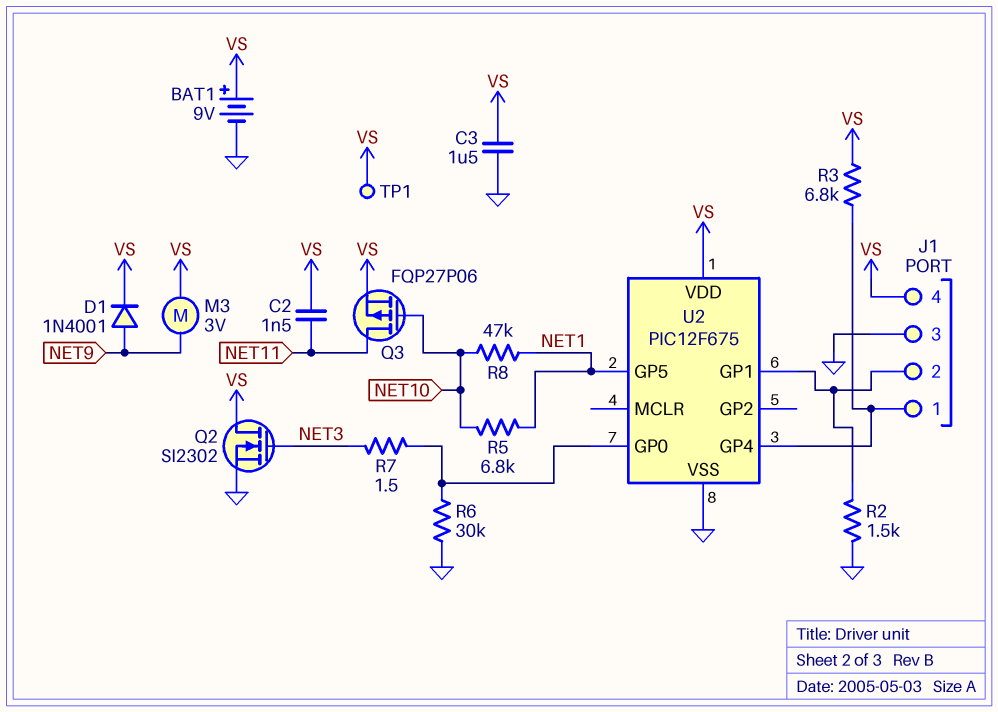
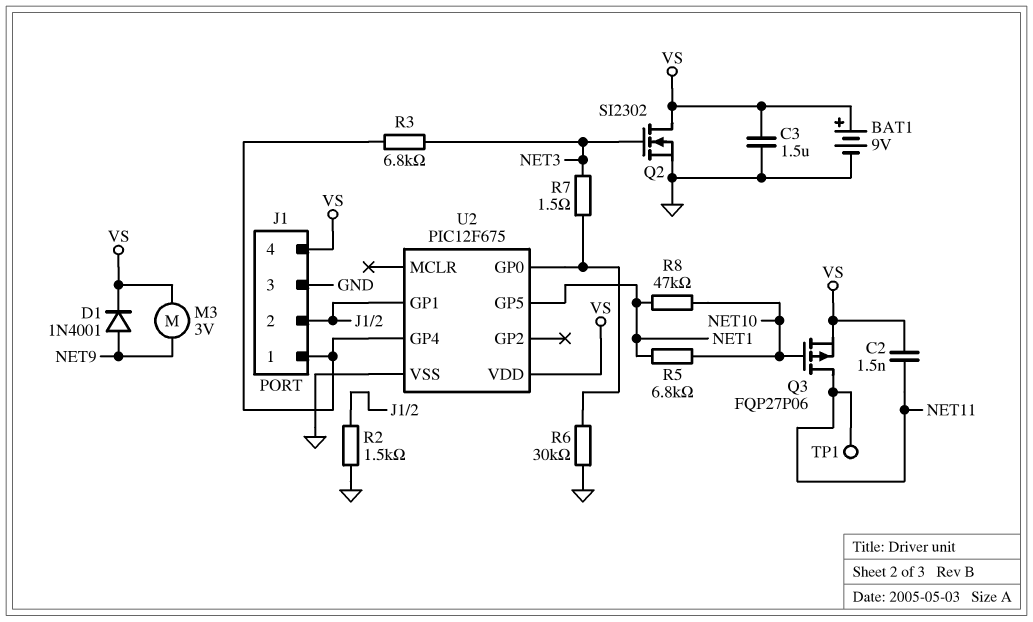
R3: 6.8k (J1/1, VS) -> 6.8k (J1/1, NET3)
TP1: test point (VS) -> test point (NET11)

